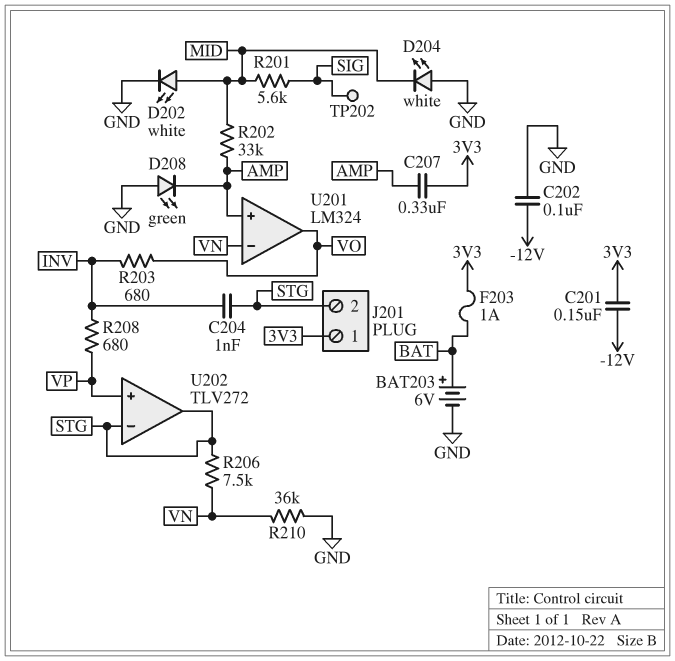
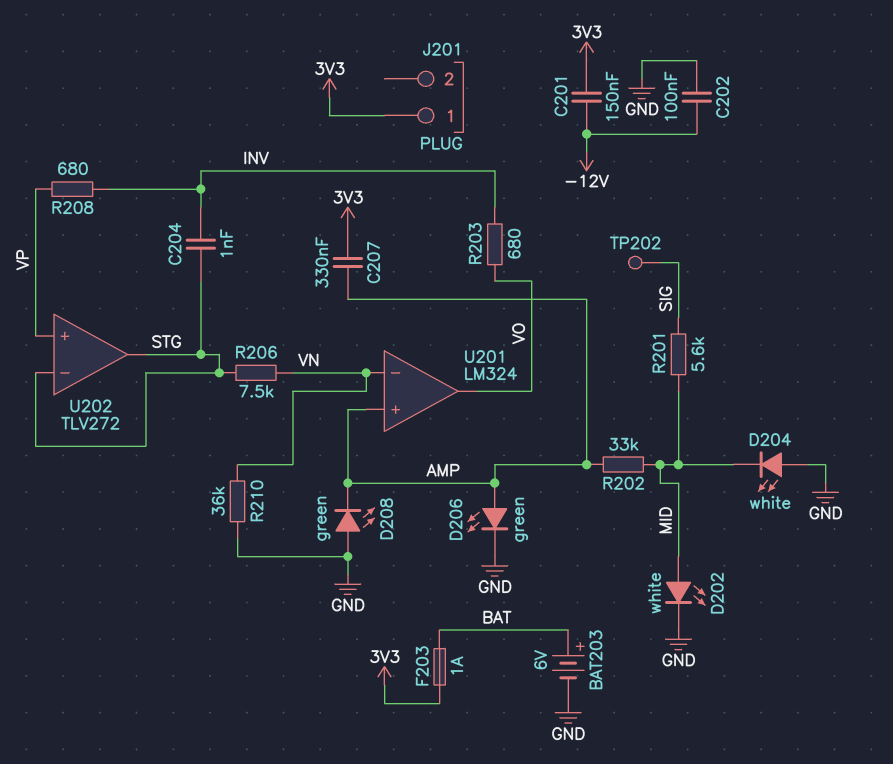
D206: none -> LED green (A AMP, K GND)
J201 pin 2: STG -> none

